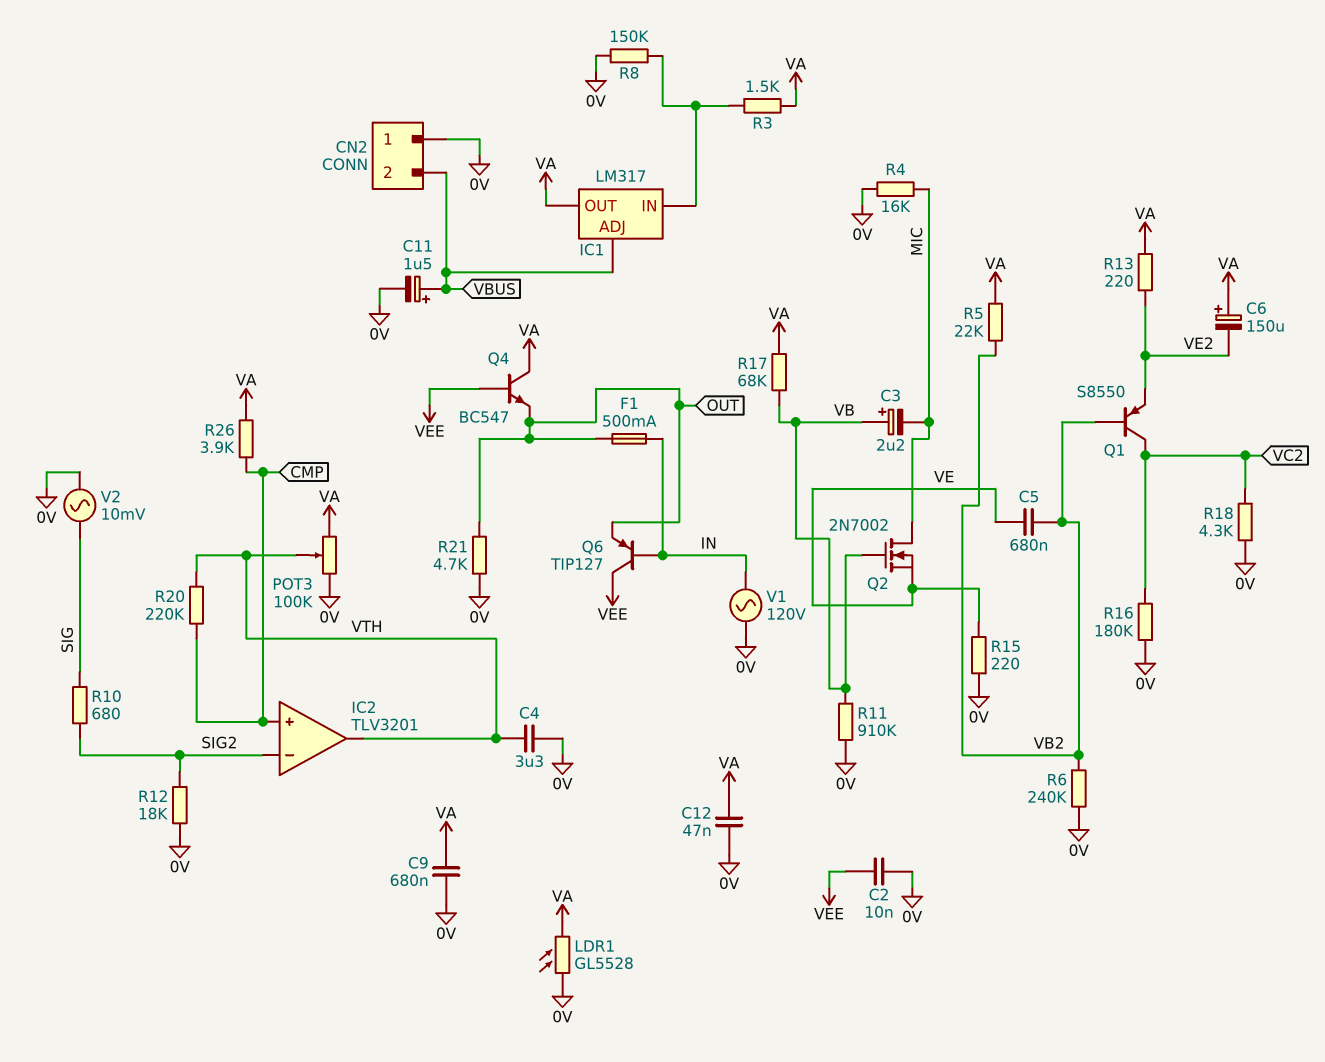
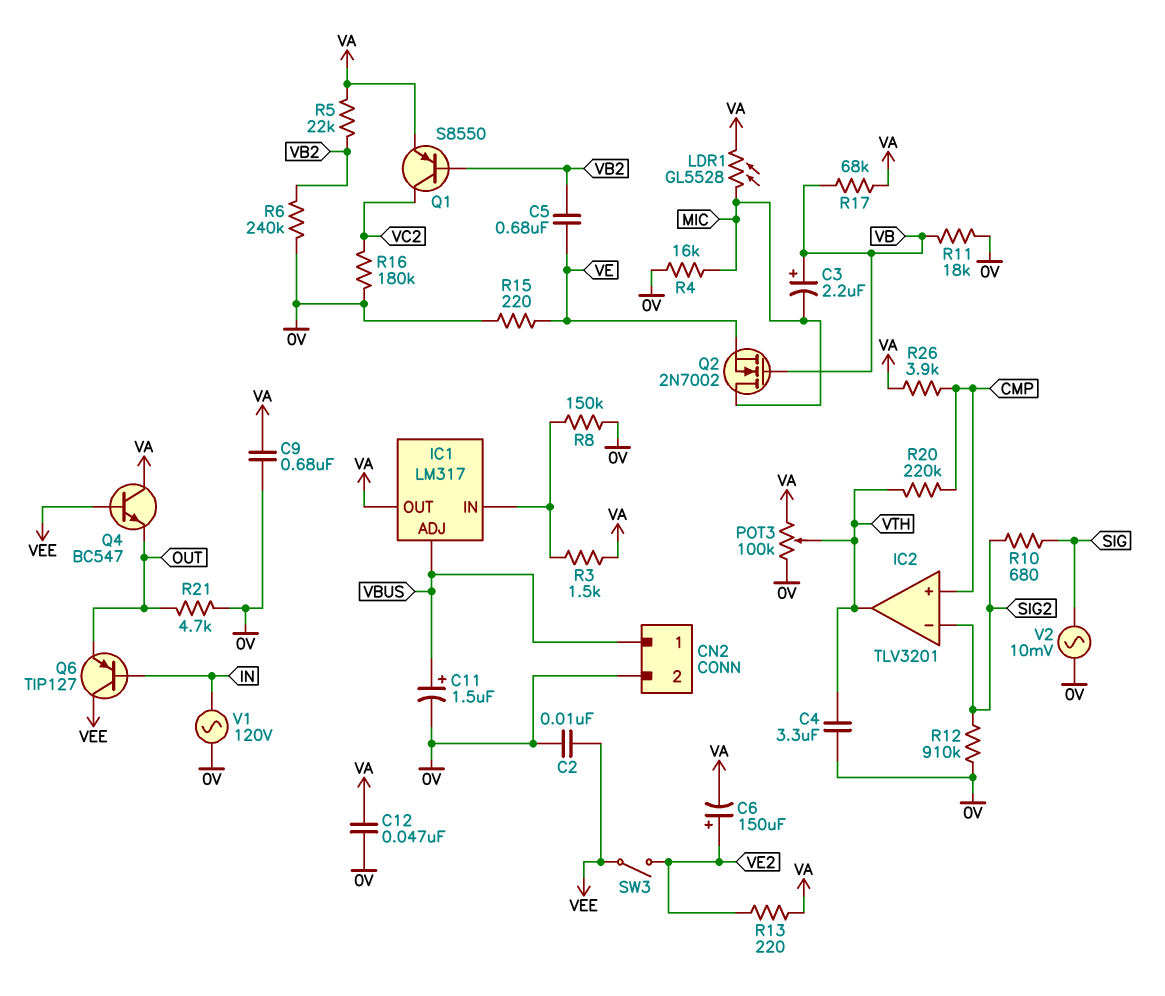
C6: 150uF (plus VA, minus VE2) -> 150uF (plus VE2, minus VA)
CN2 pin 1: 0V -> VBUS
CN2 pin 2: VBUS -> 0V
F1: 500mA (IN, OUT) -> none
LDR1: GL5528 (0V, VA) -> GL5528 (MIC, VA)
Q1: PNP S8550 (B VB2, C VC2, E VE2) -> PNP S8550 (B VB2, C VC2, E VA)
R11: 910k (0V, VB) -> 18k (0V, VB)
R12: 18k (0V, SIG2) -> 910k (0V, SIG2)
R18: 4.3k (0V, VC2) -> none
SW3: none -> switch (VE2, VEE)

